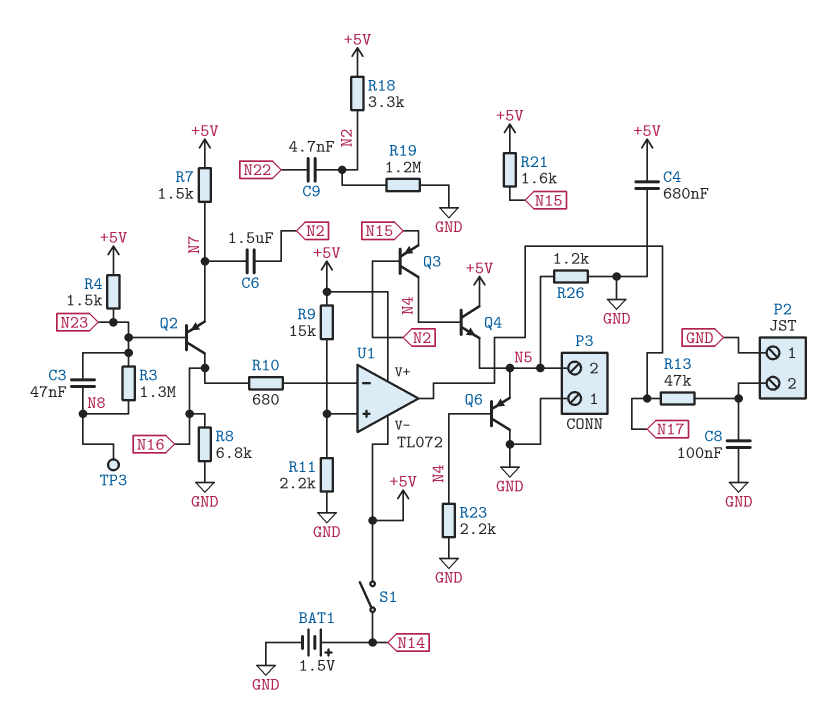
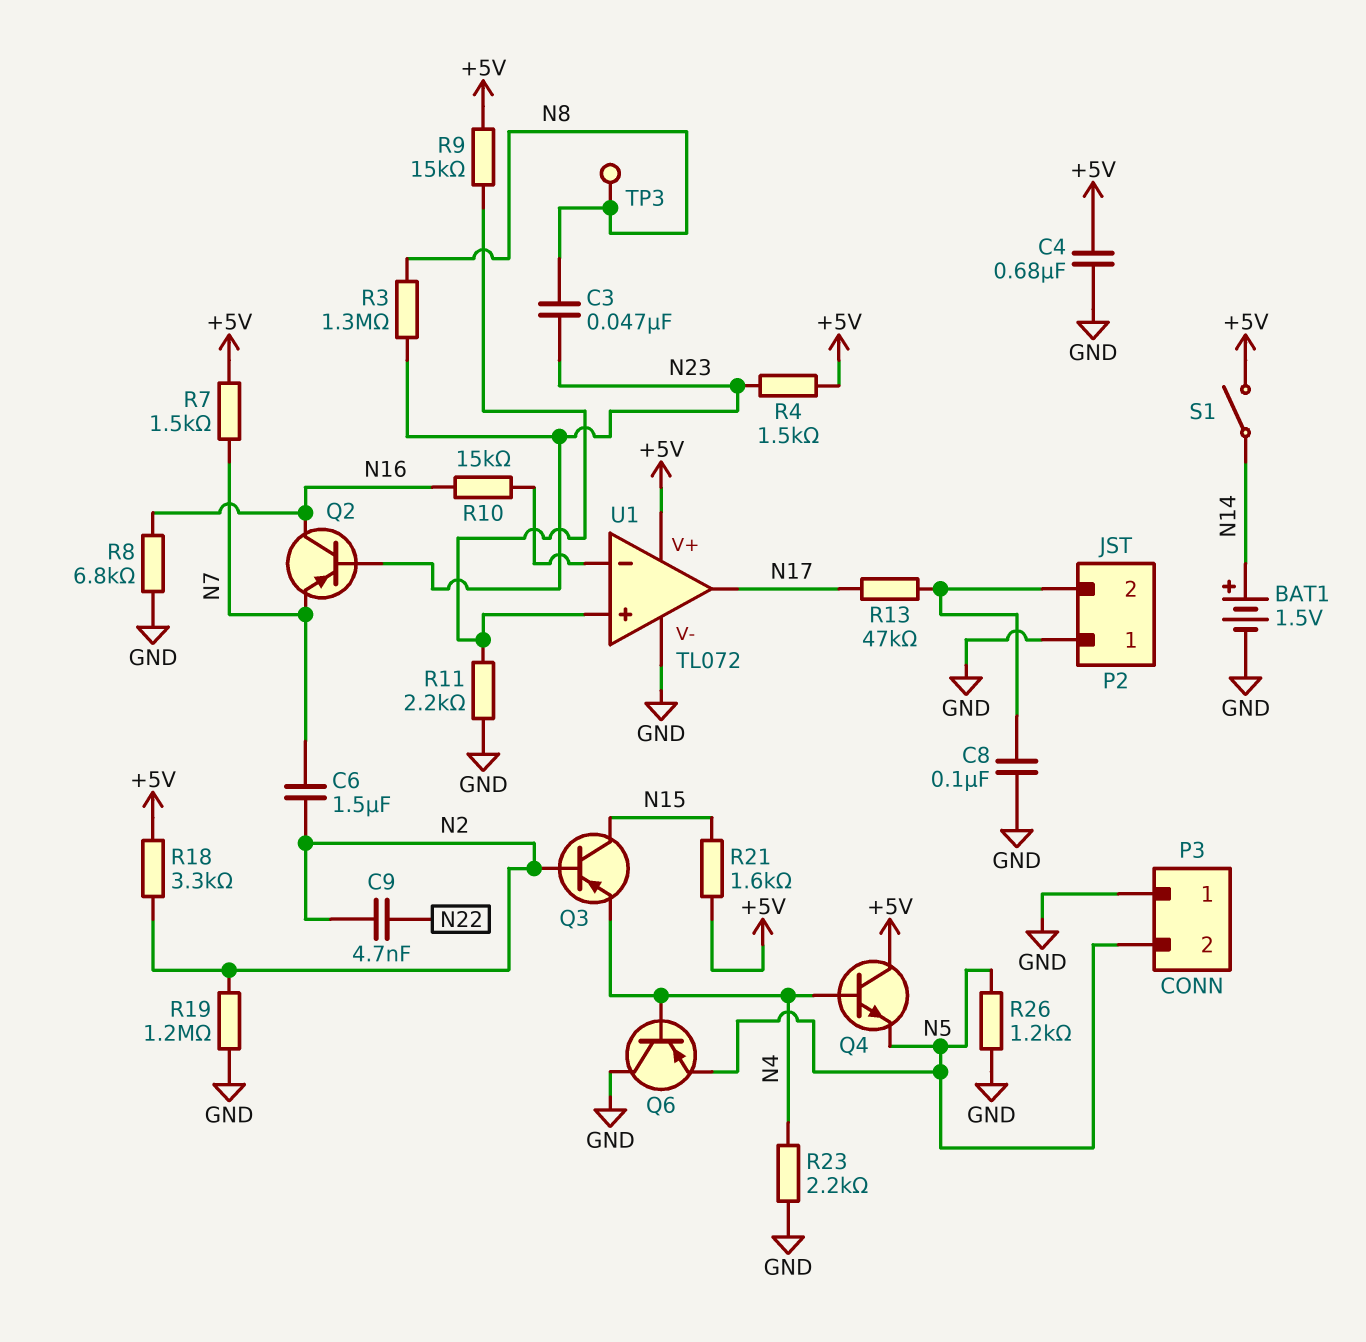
Q3: PNP (B N2, C N4, E N15) -> PNP (B N2, C N15, E N4)
R10: 680 (N16, U1/in-) -> 15k (N16, U1/in-)
U1 pin V-: +5V -> GND

